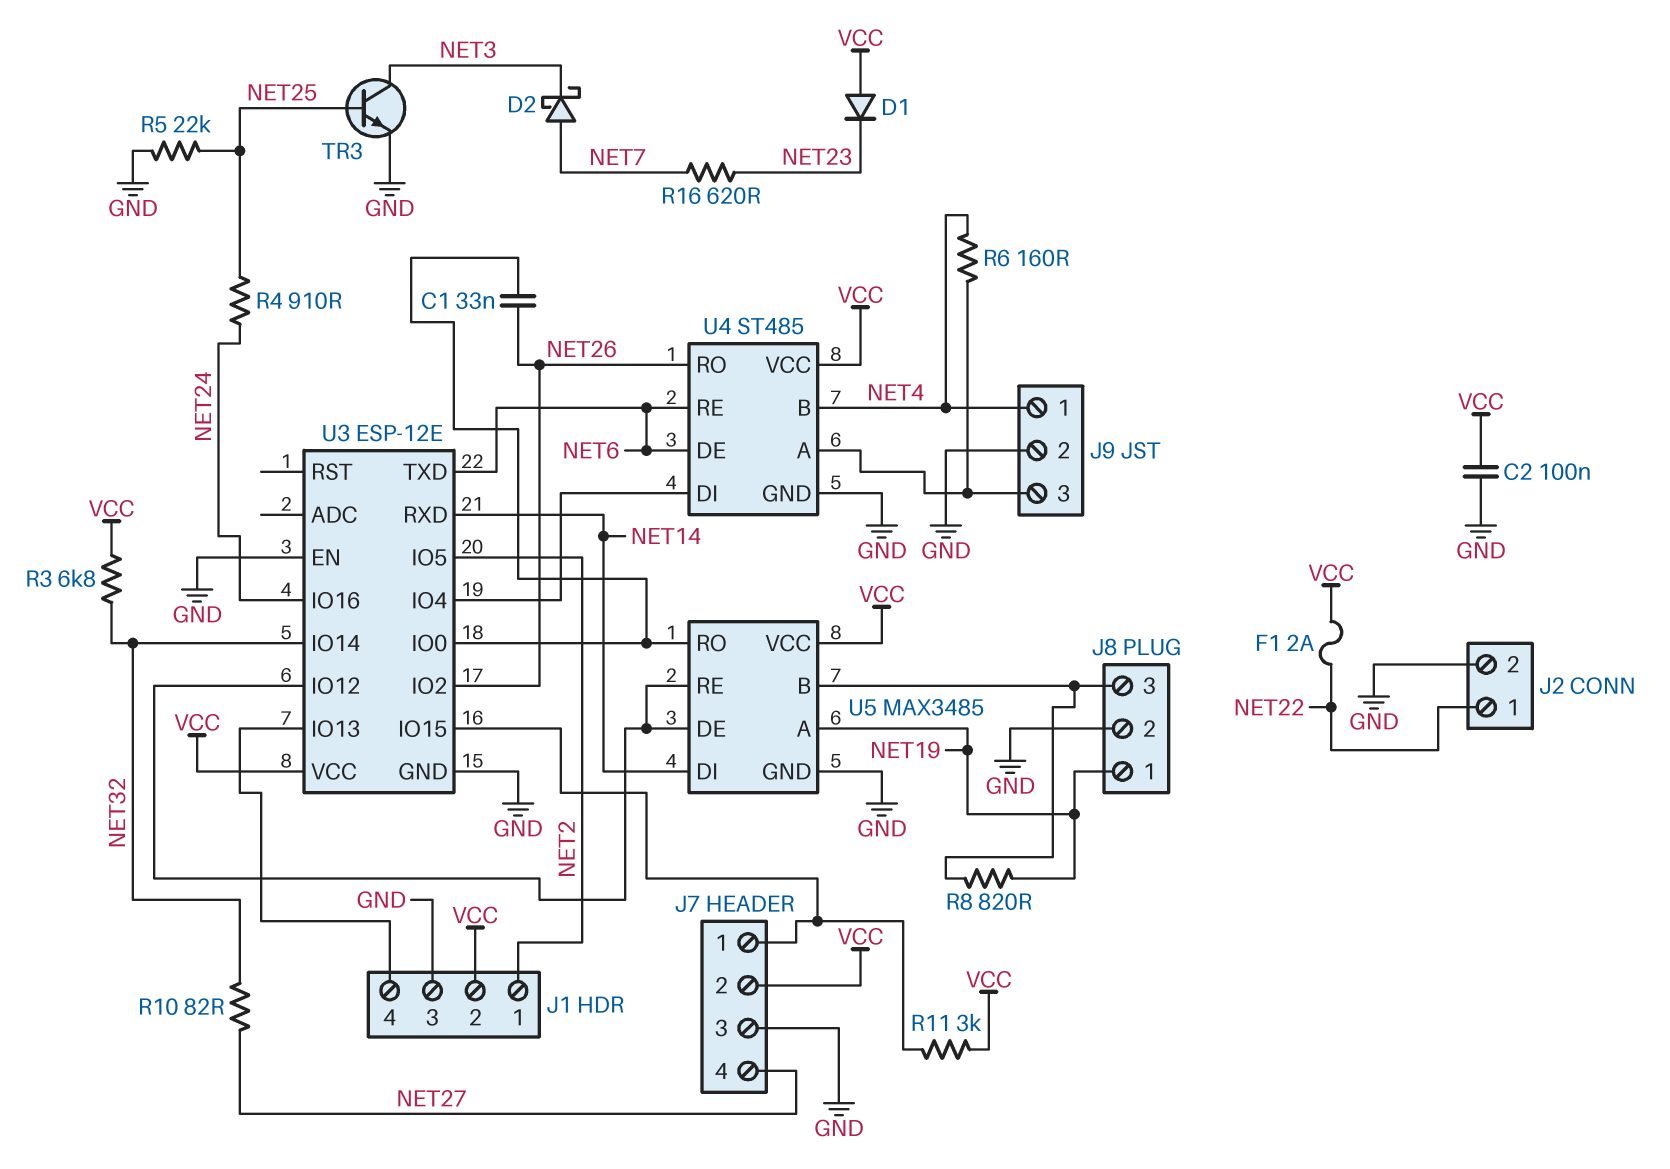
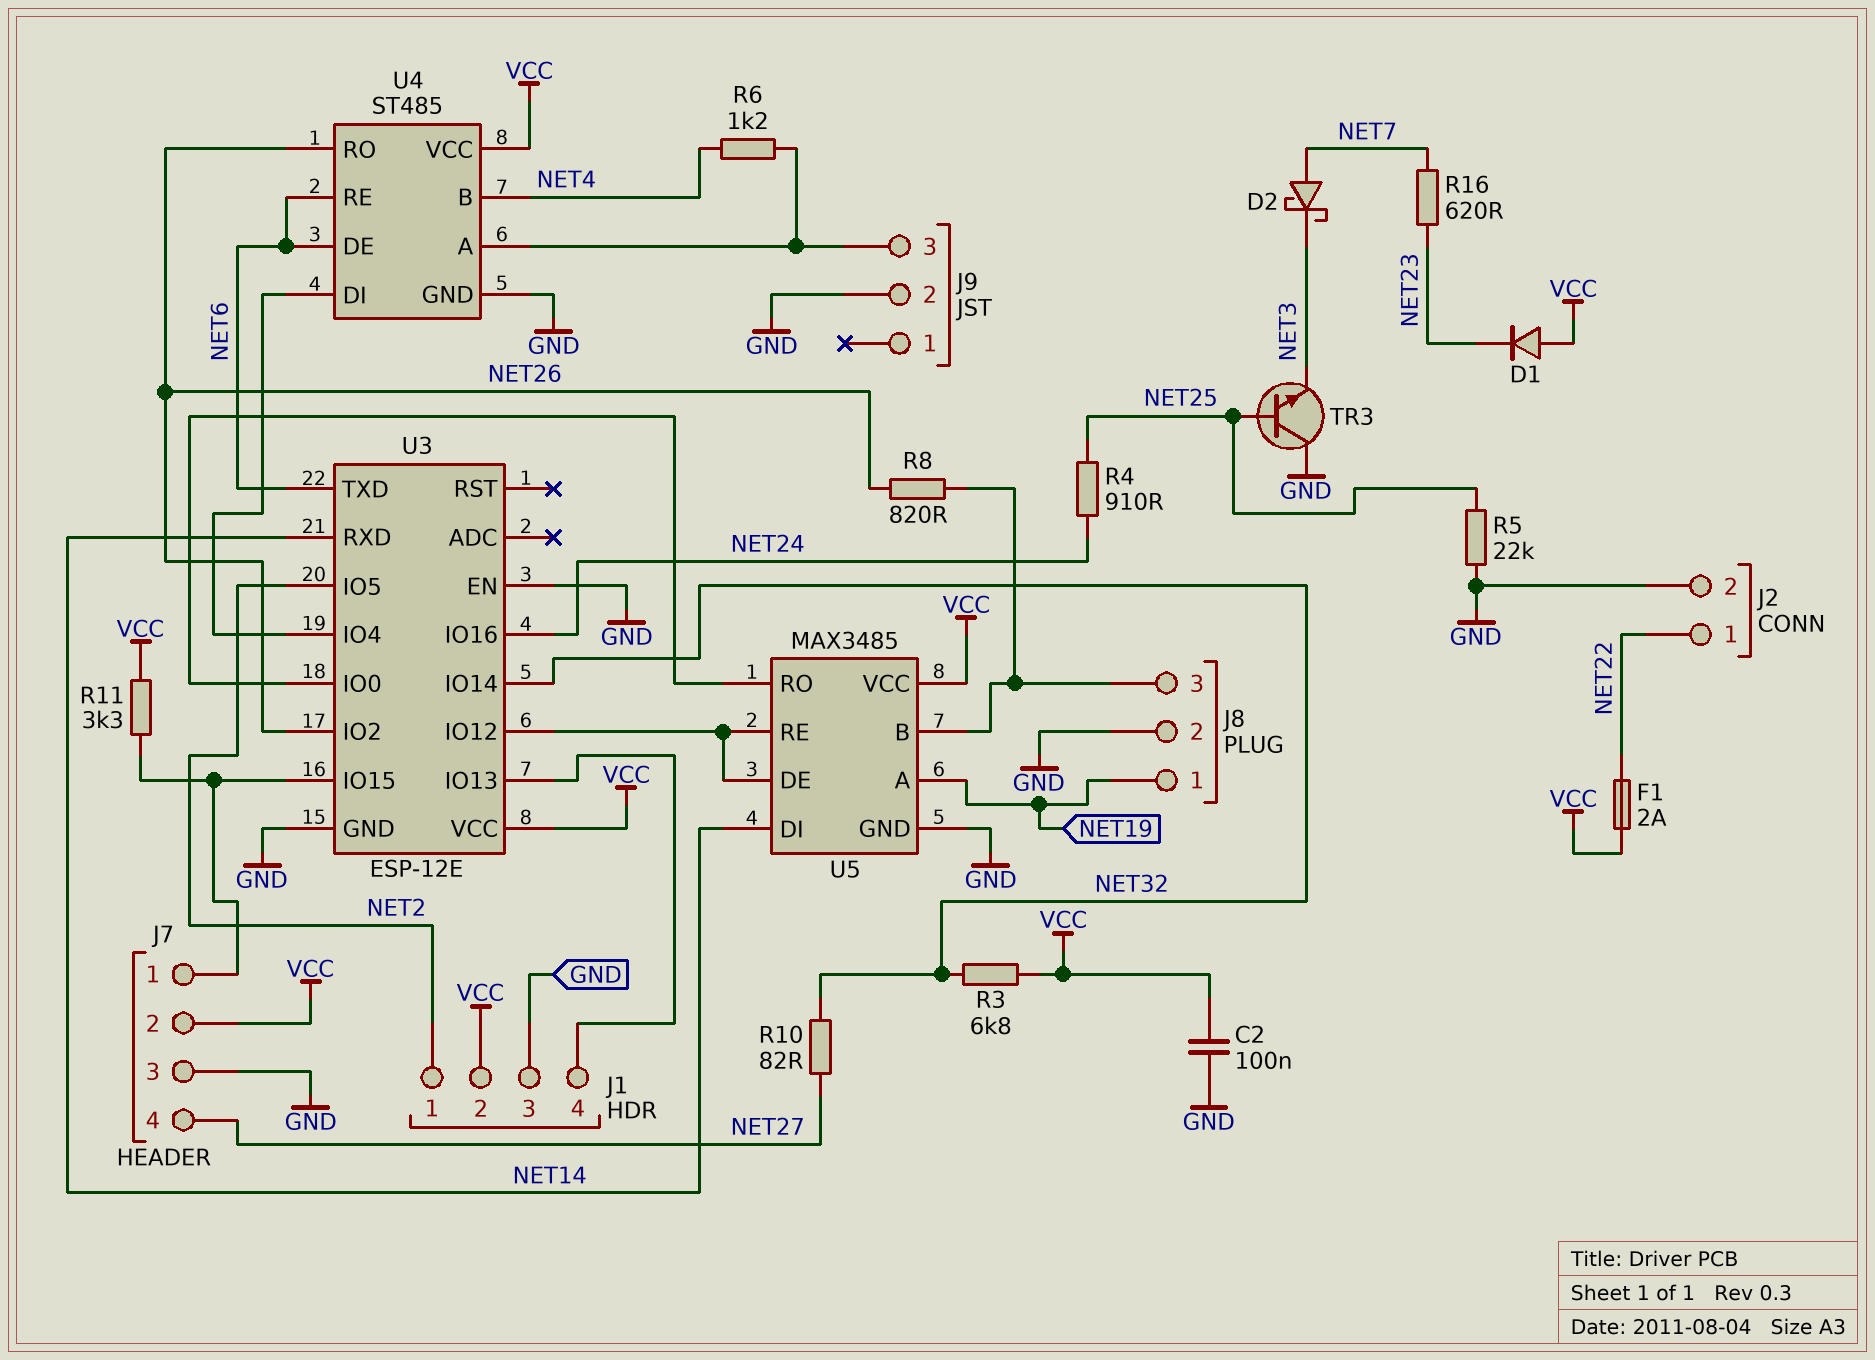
C1: 33nF (NET26, U3/IO0) -> none
J9 pin 1: NET4 -> none
R6: 160 (J9/3, NET4) -> 1.2k (J9/3, NET4)
R8: 820 (J8/3, NET19) -> 820 (J8/3, NET26)
R11: 3k (J7/1, VCC) -> 3.3k (J7/1, VCC)
TR3: NPN (B NET25, C NET3, E GND) -> NPN (B NET25, C GND, E NET3)

